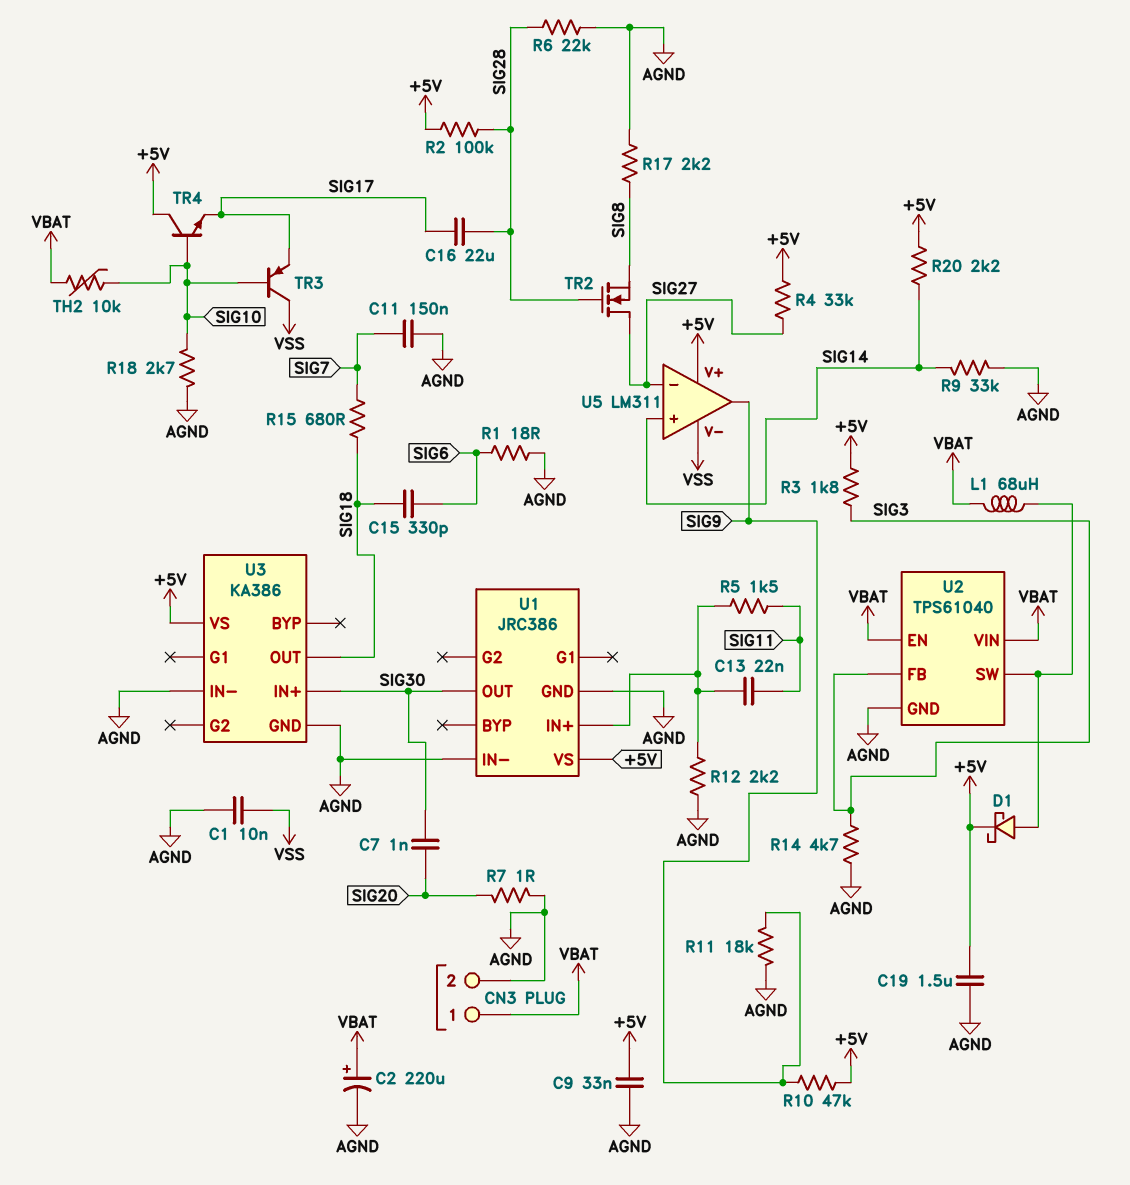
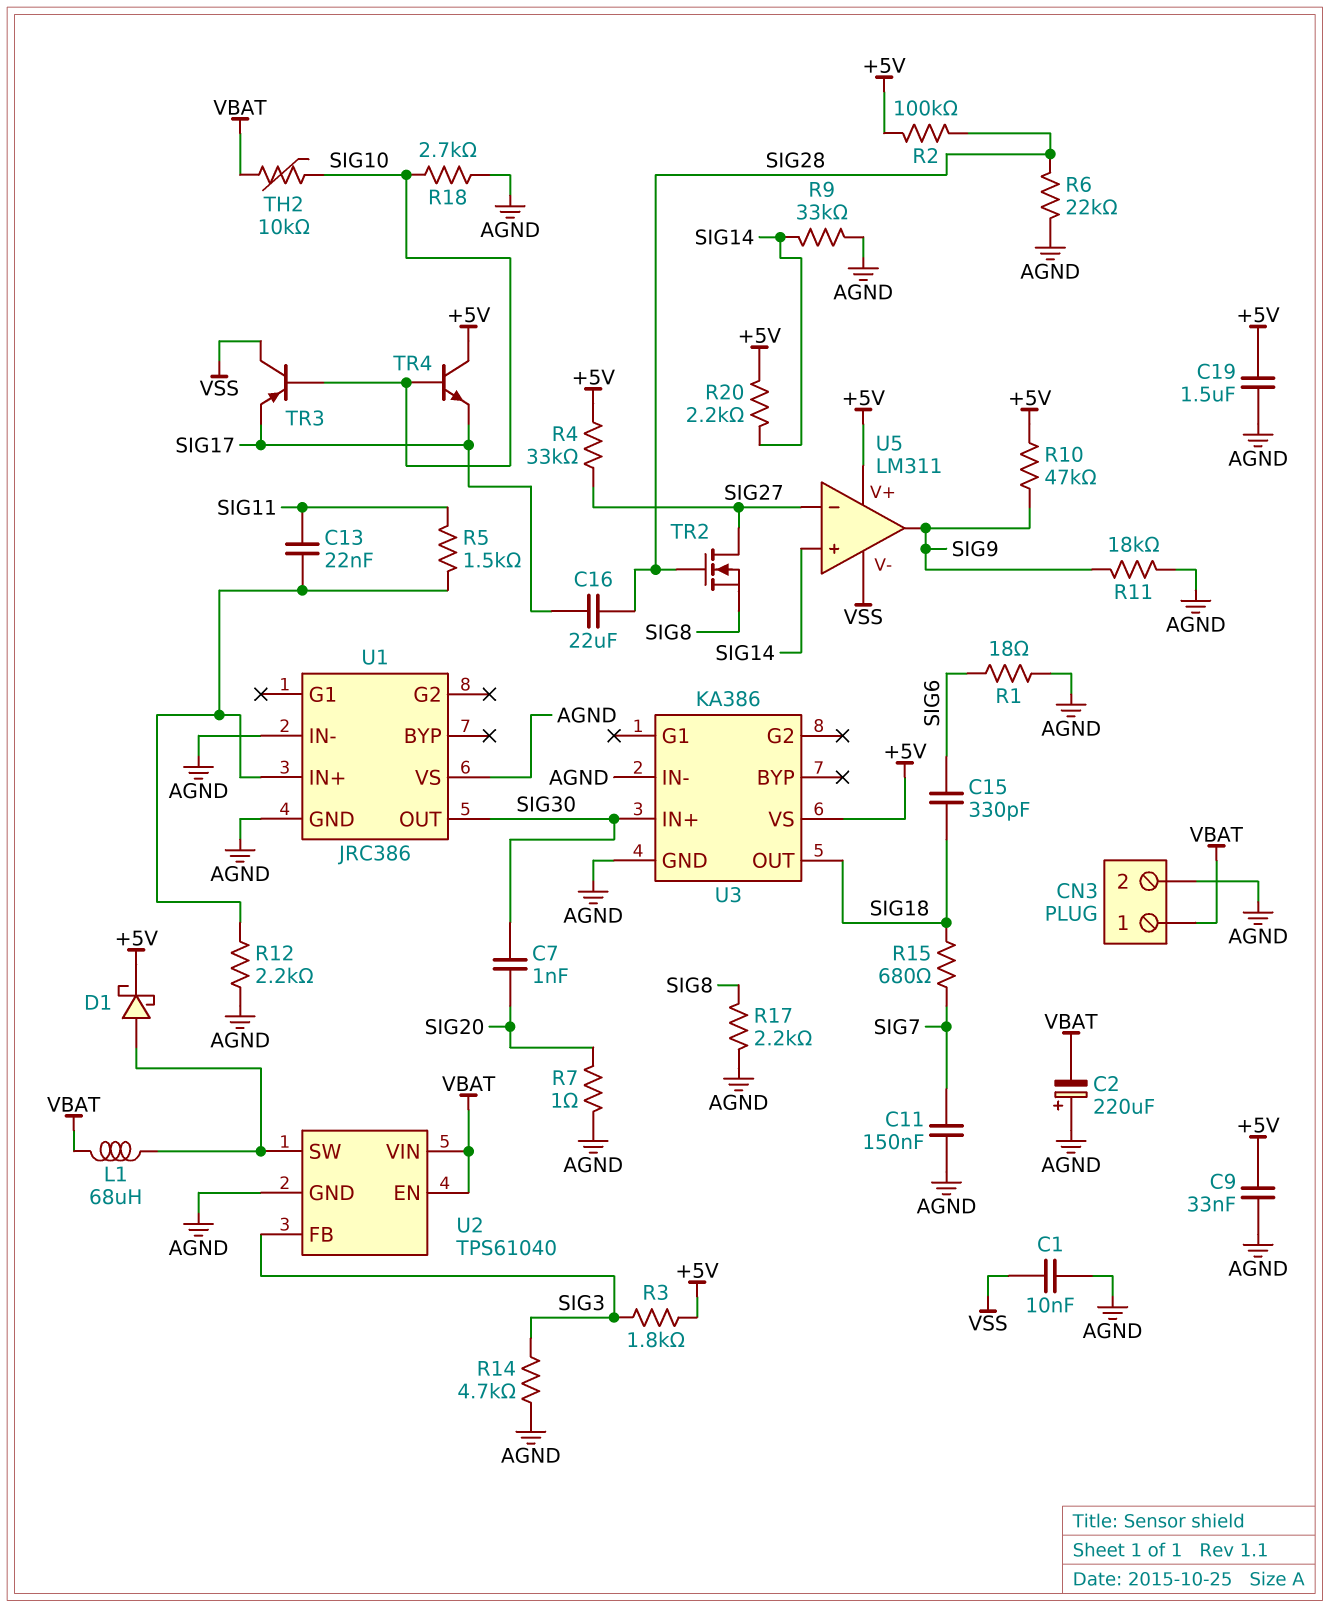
C2: 220uF (plus VBAT, minus AGND) -> 220uF (plus AGND, minus VBAT)
U1 pin VS: +5V -> AGND

